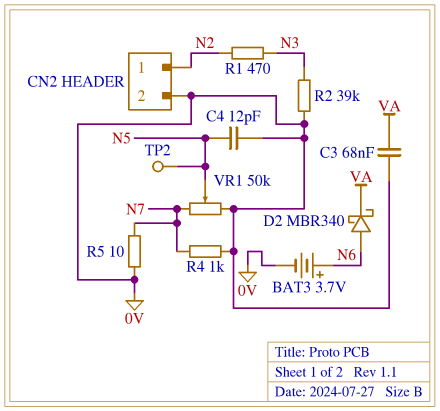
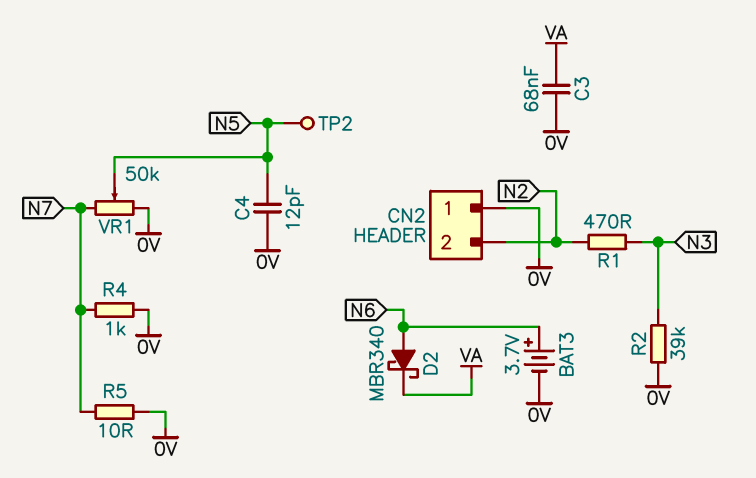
CN2 pin 1: N2 -> 0V
CN2 pin 2: 0V -> N2

